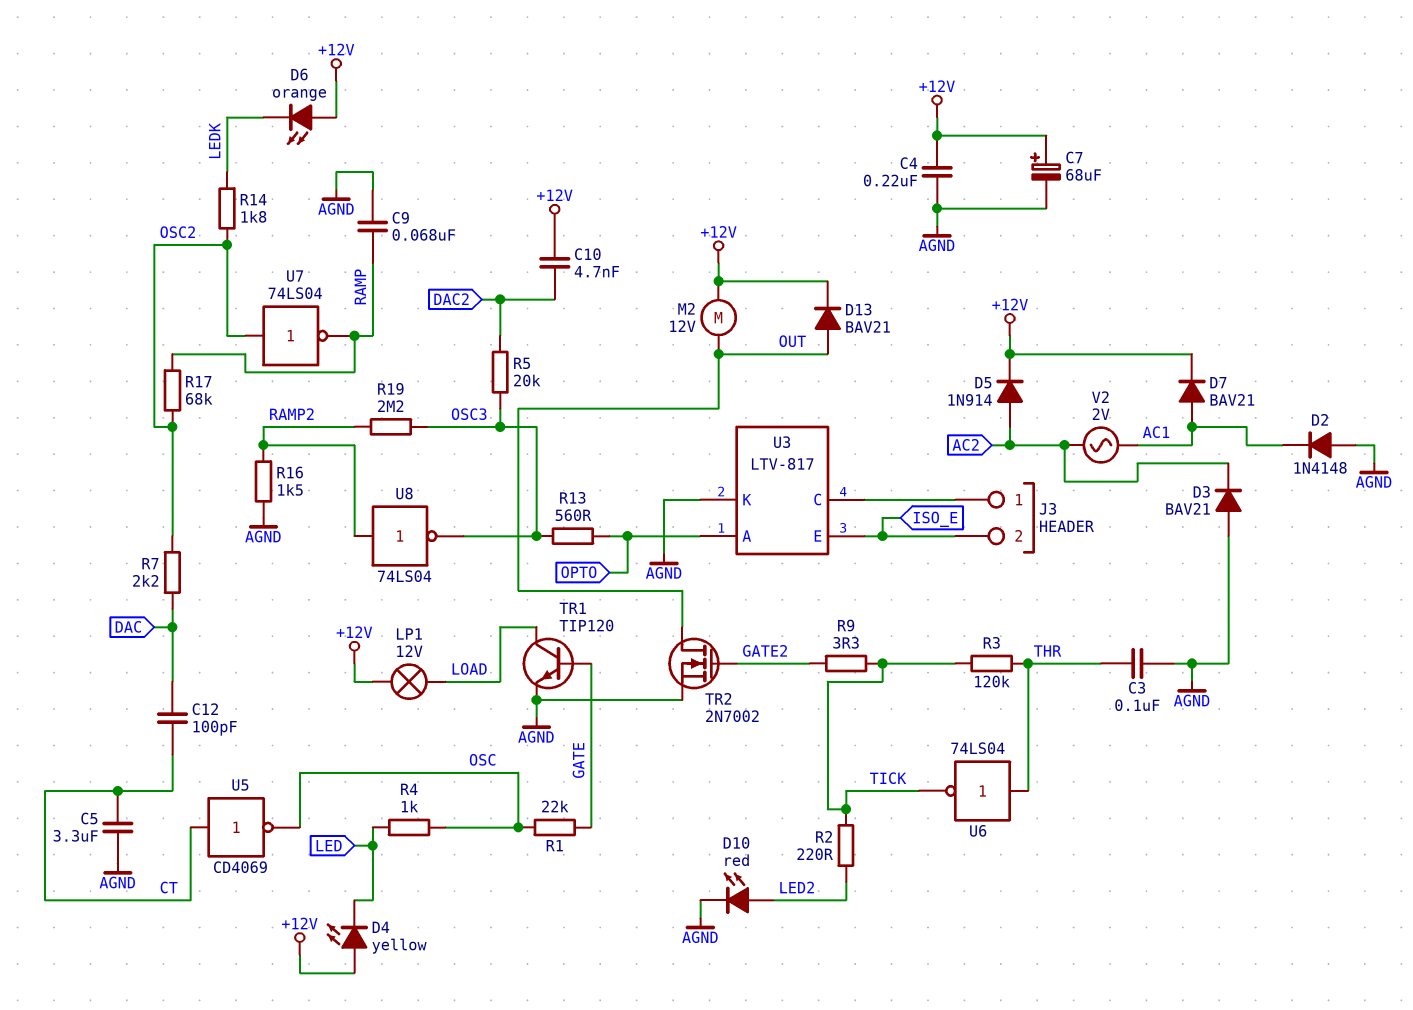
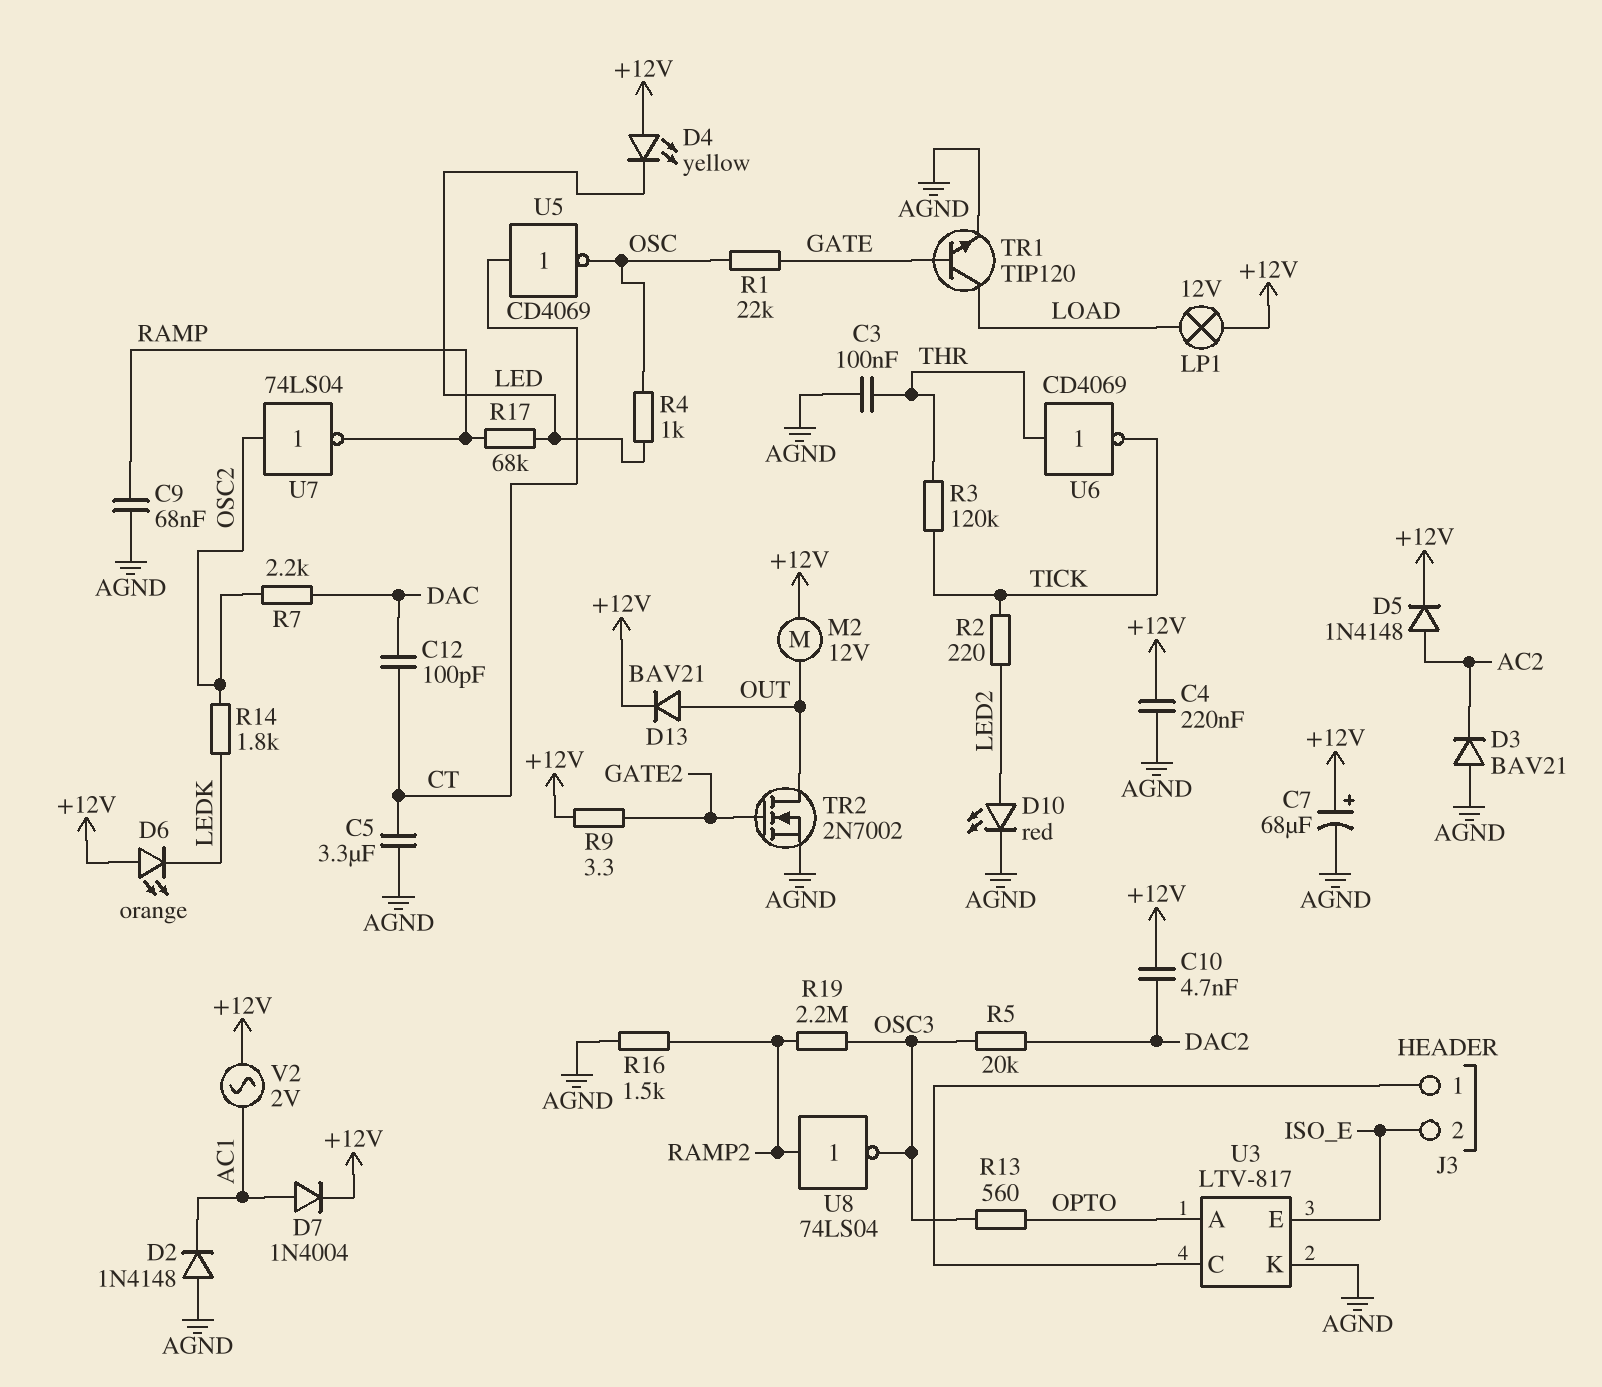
D5: diode 1N914 (A AC2, K +12V) -> diode 1N4148 (A AC2, K +12V)
D7: diode BAV21 (A AC1, K +12V) -> diode 1N4004 (A AC1, K +12V)
R9: 3.3 (GATE2, TICK) -> 3.3 (+12V, GATE2)
R17: 68k (OSC2, RAMP) -> 68k (LED, RAMP)
U6: NOT 74LS04 (in THR, out TICK) -> NOT CD4069 (in THR, out TICK)
V2: AC 2V (AC1, AC2) -> AC 2V (+12V, AC1)

